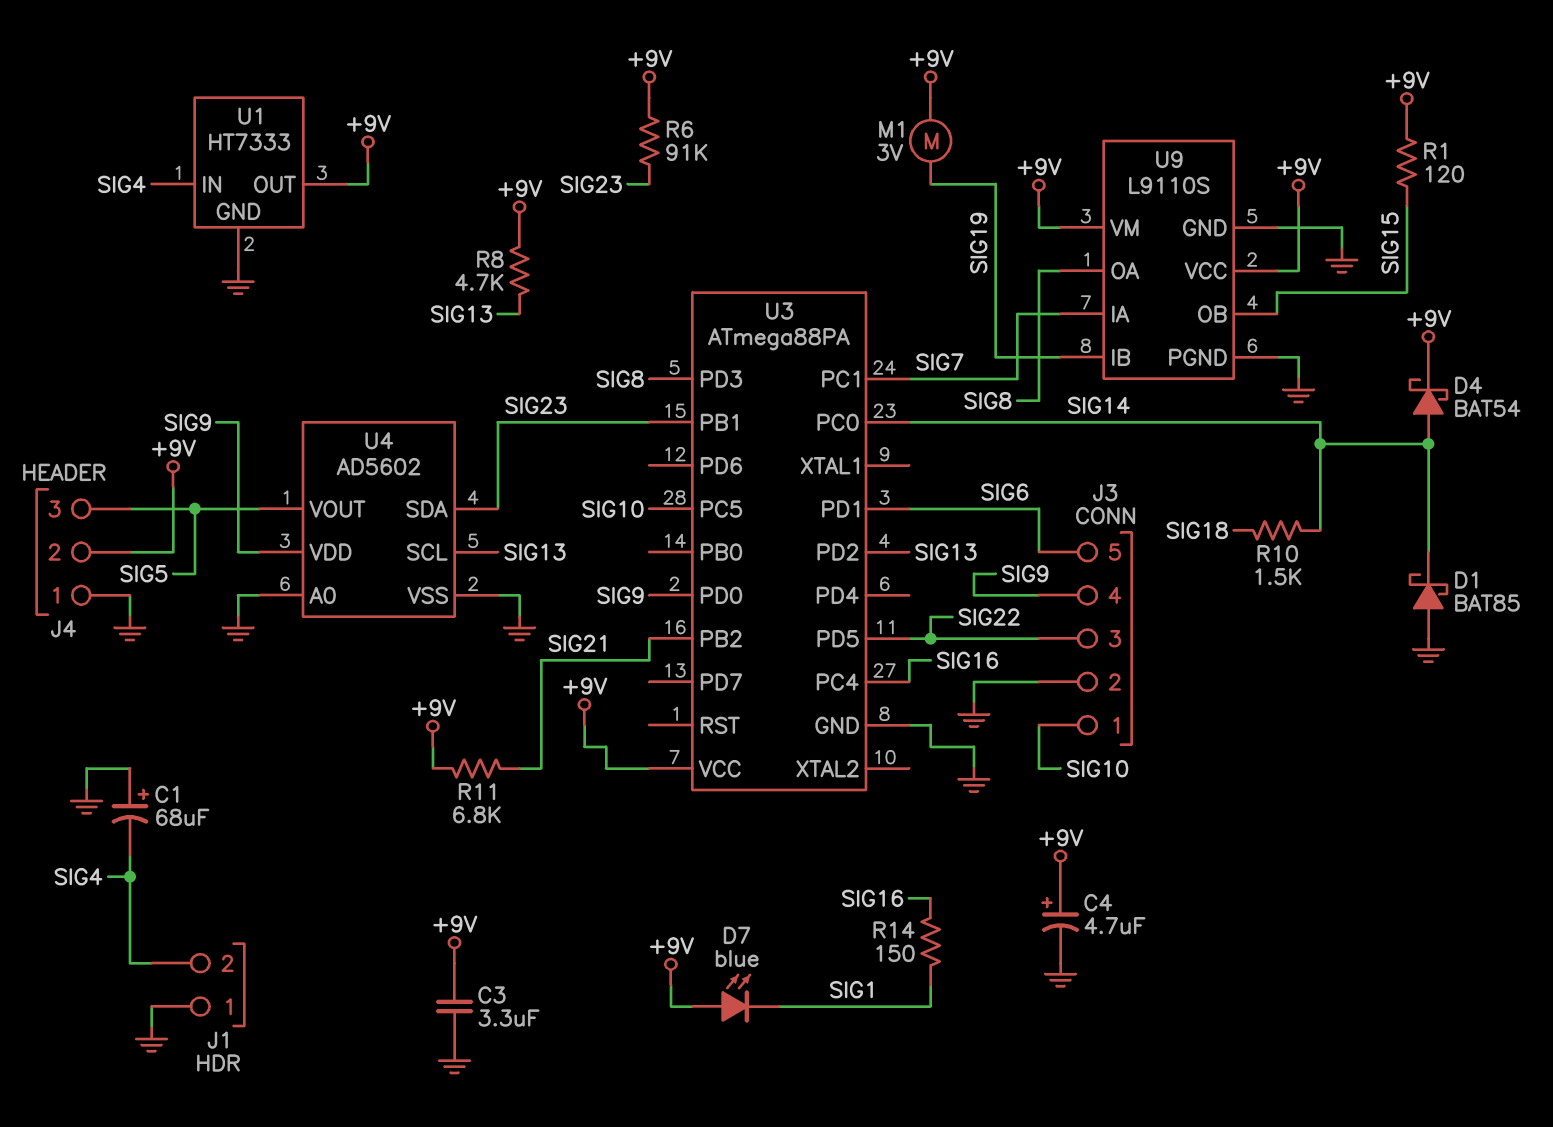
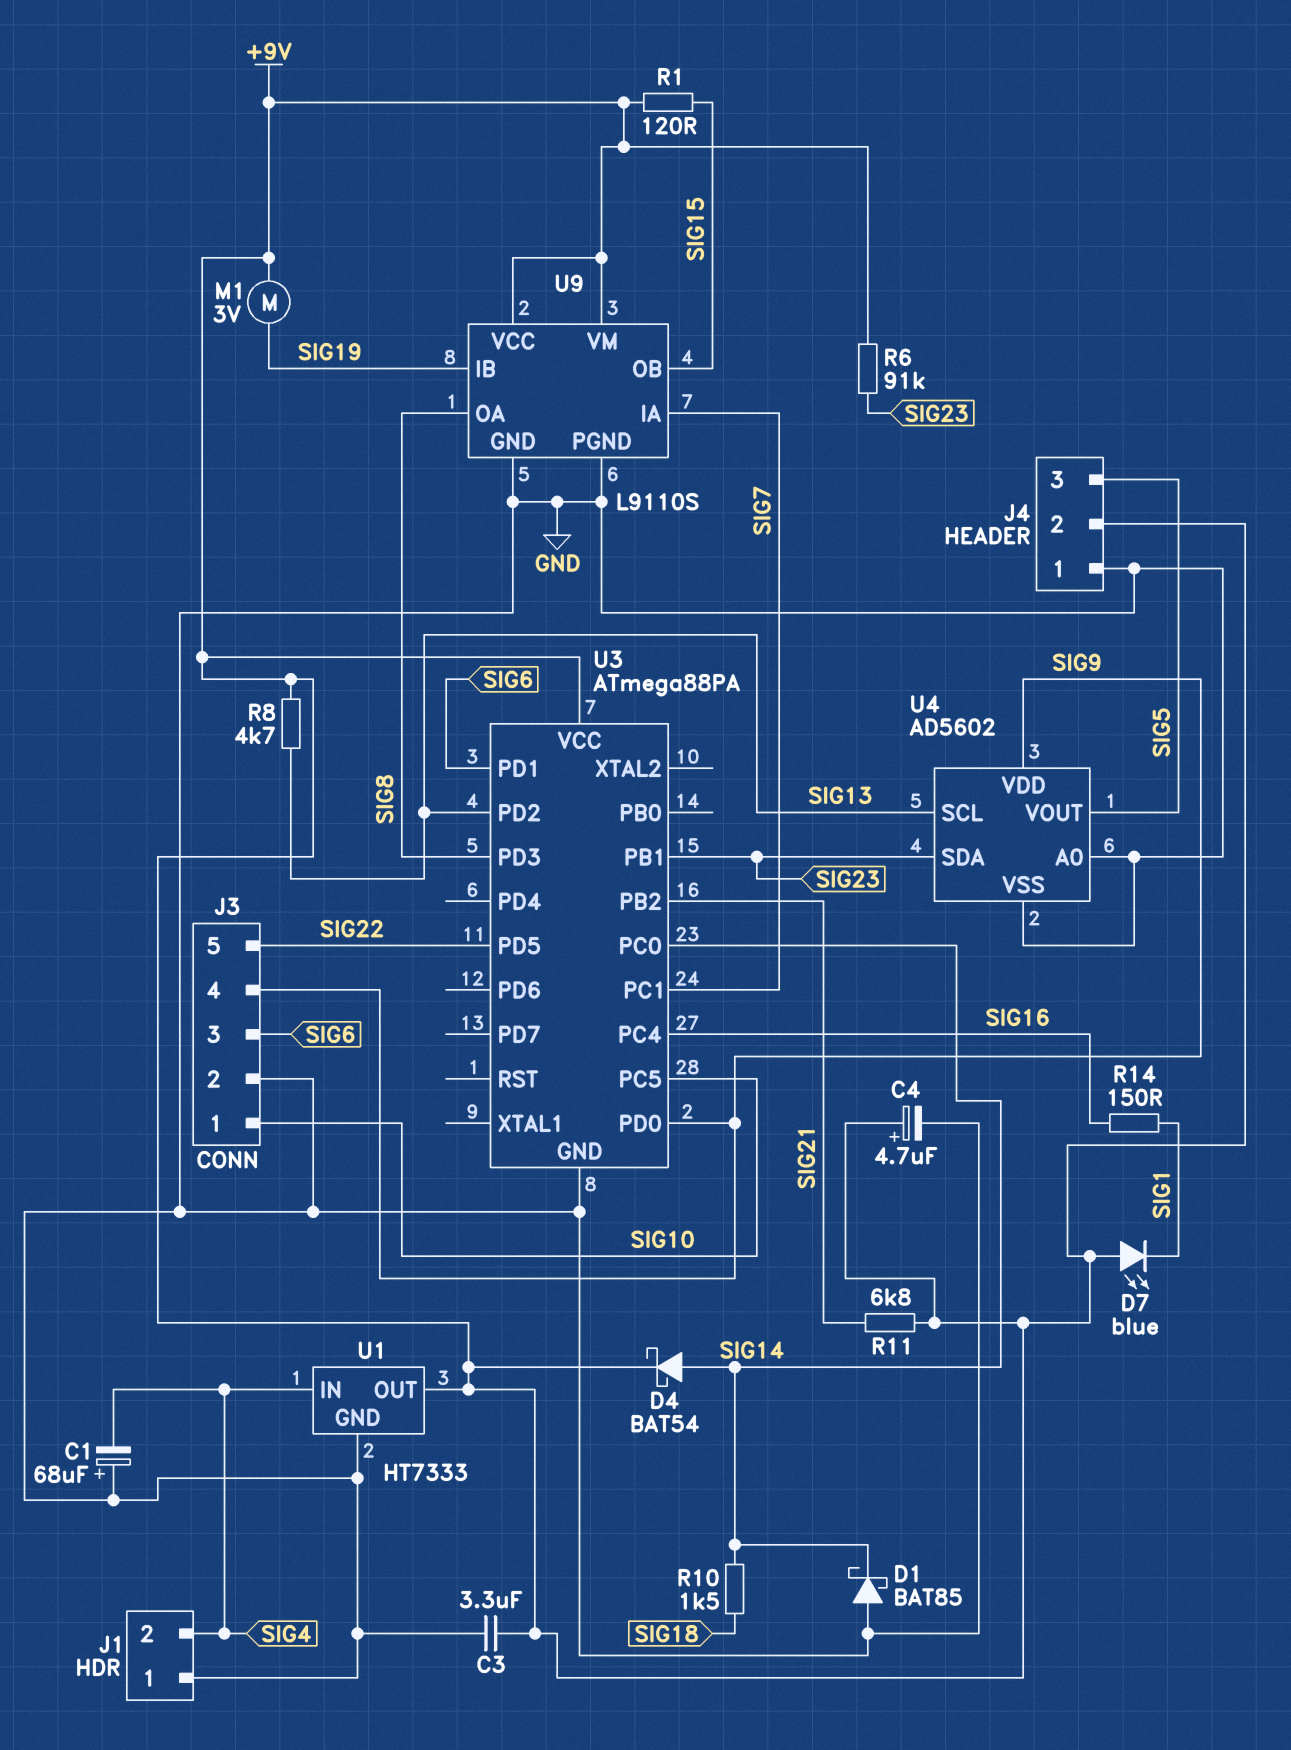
J3 pin 3: SIG22 -> SIG6
J3 pin 5: SIG6 -> SIG22

